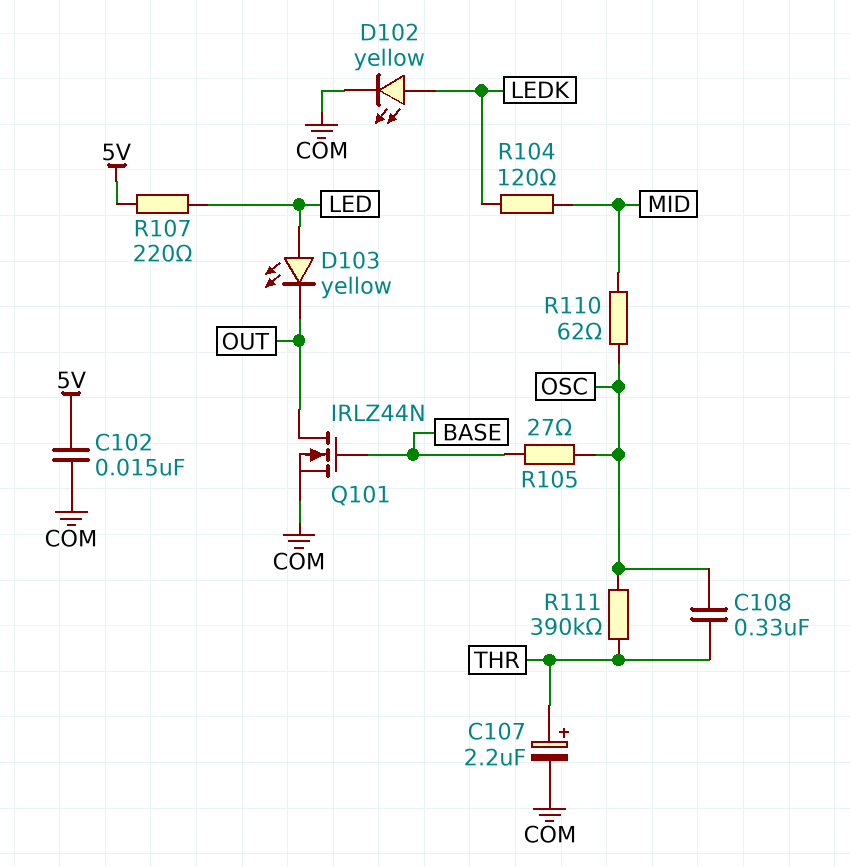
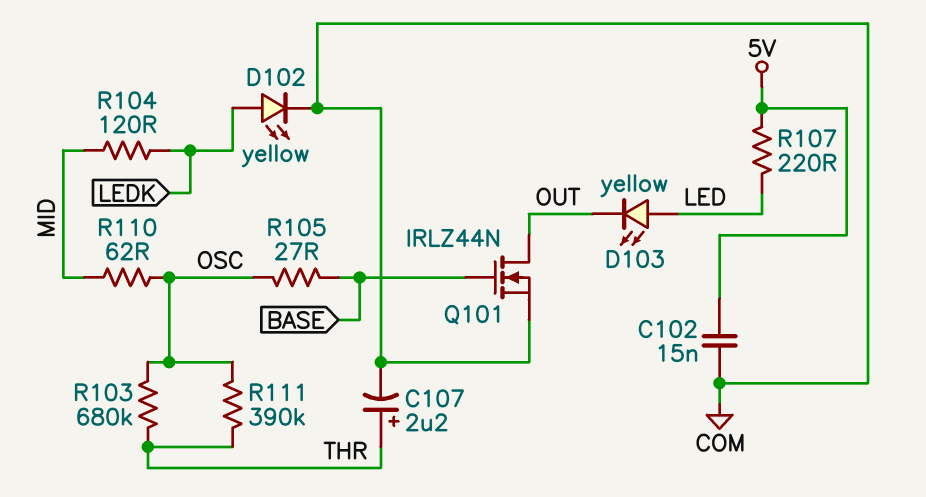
C108: 330nF (OSC, THR) -> none
R103: none -> 680k (OSC, THR)

